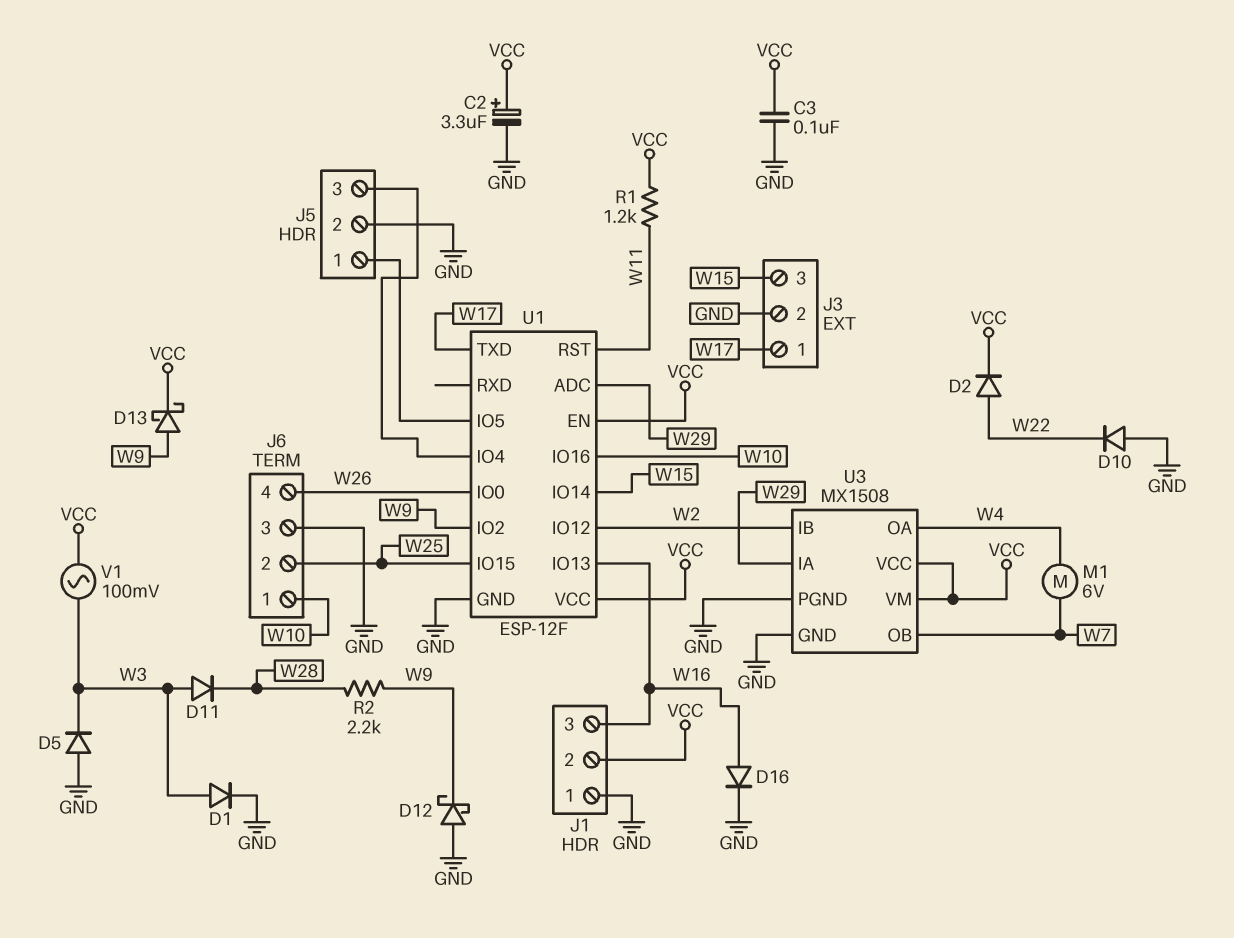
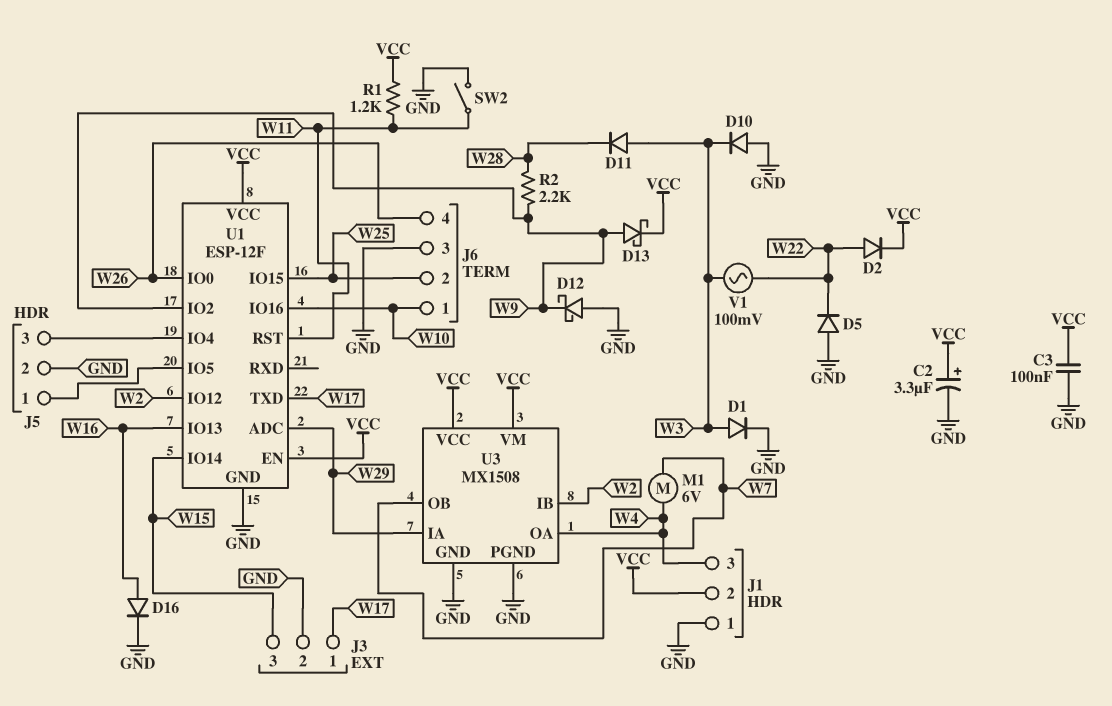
D5: diode (A GND, K W3) -> diode (A GND, K W22)
D10: diode (A GND, K W22) -> diode (A GND, K W3)
J1 pin 3: W16 -> W4
SW2: none -> switch (GND, W11)
V1: AC 100mV (VCC, W3) -> AC 100mV (W3, W22)

